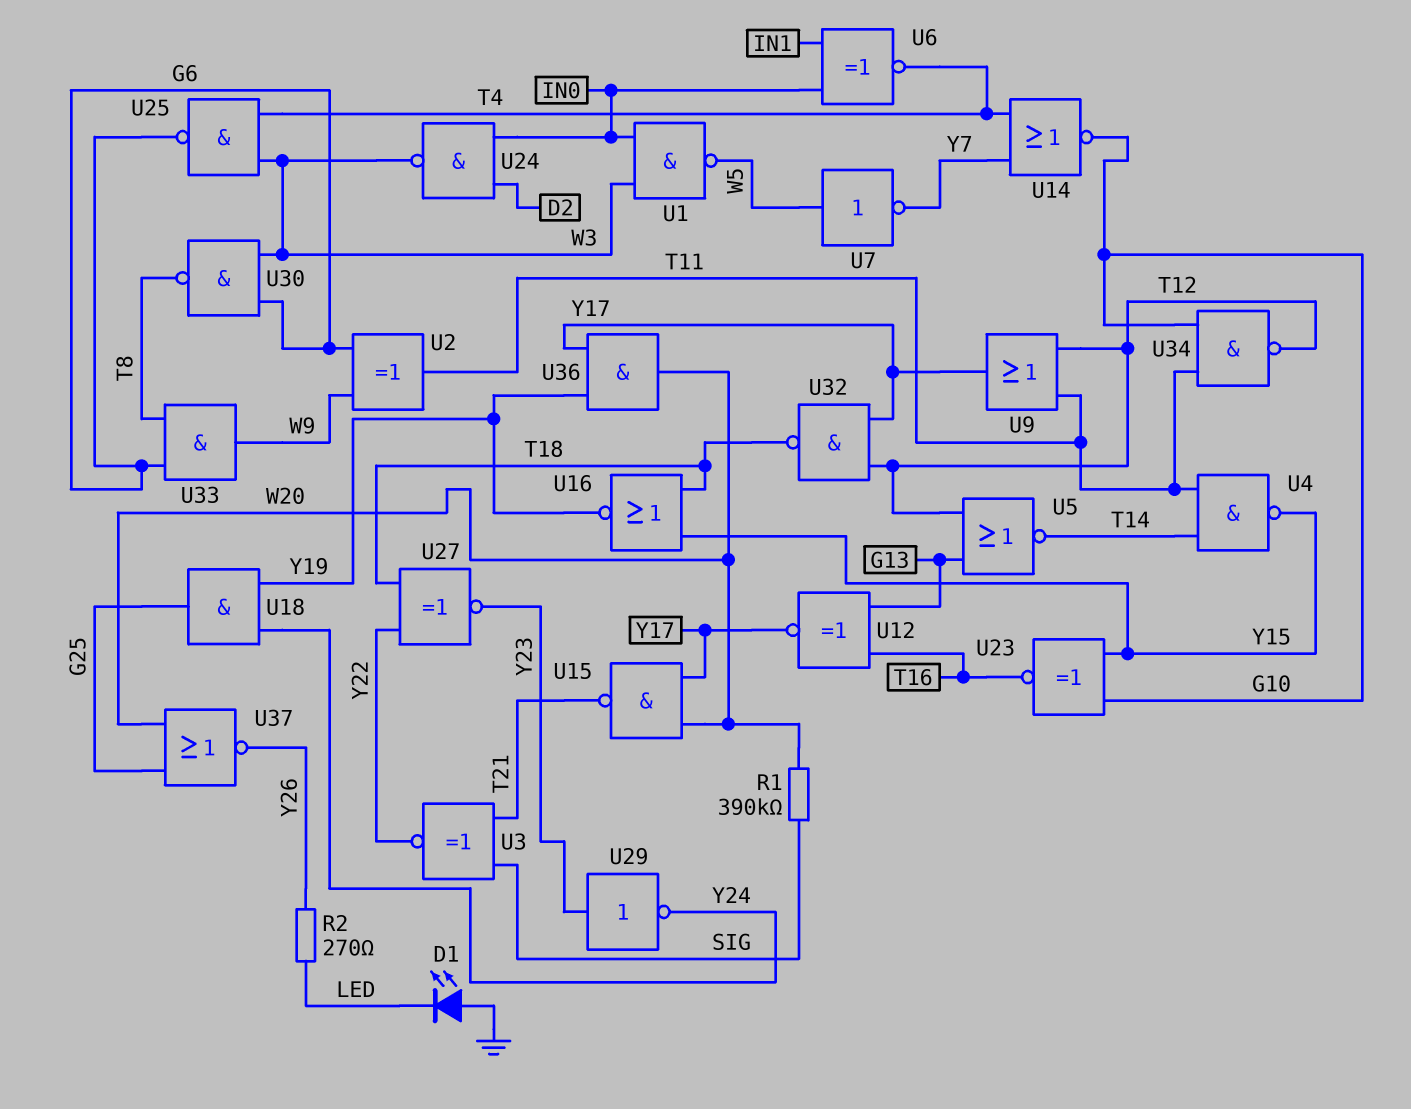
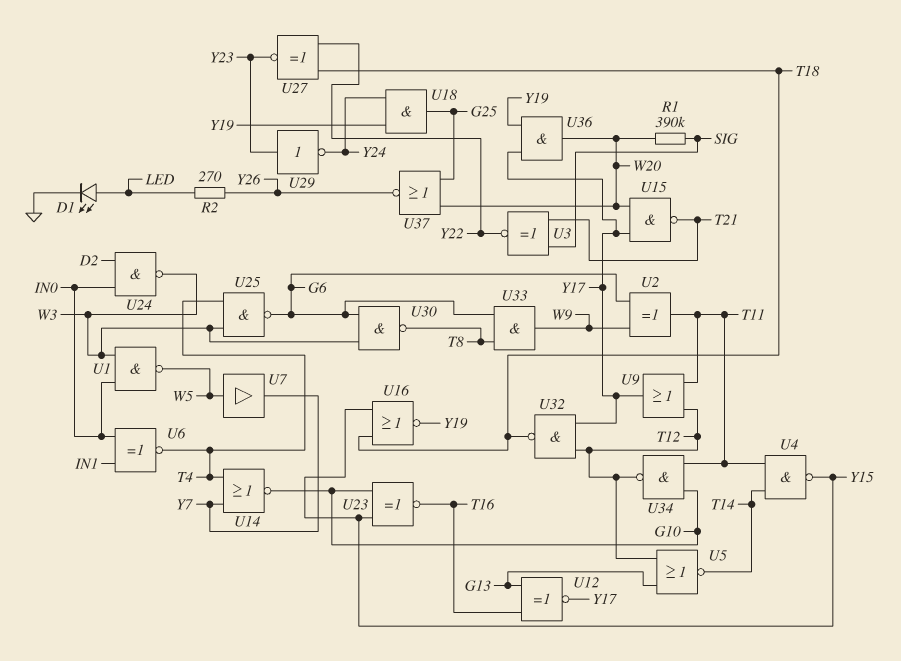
D1: LED (A GND, K LED) -> LED (A LED, K GND)
U7: NOT (in W5, out Y7) -> buffer (in W5, out Y7)

